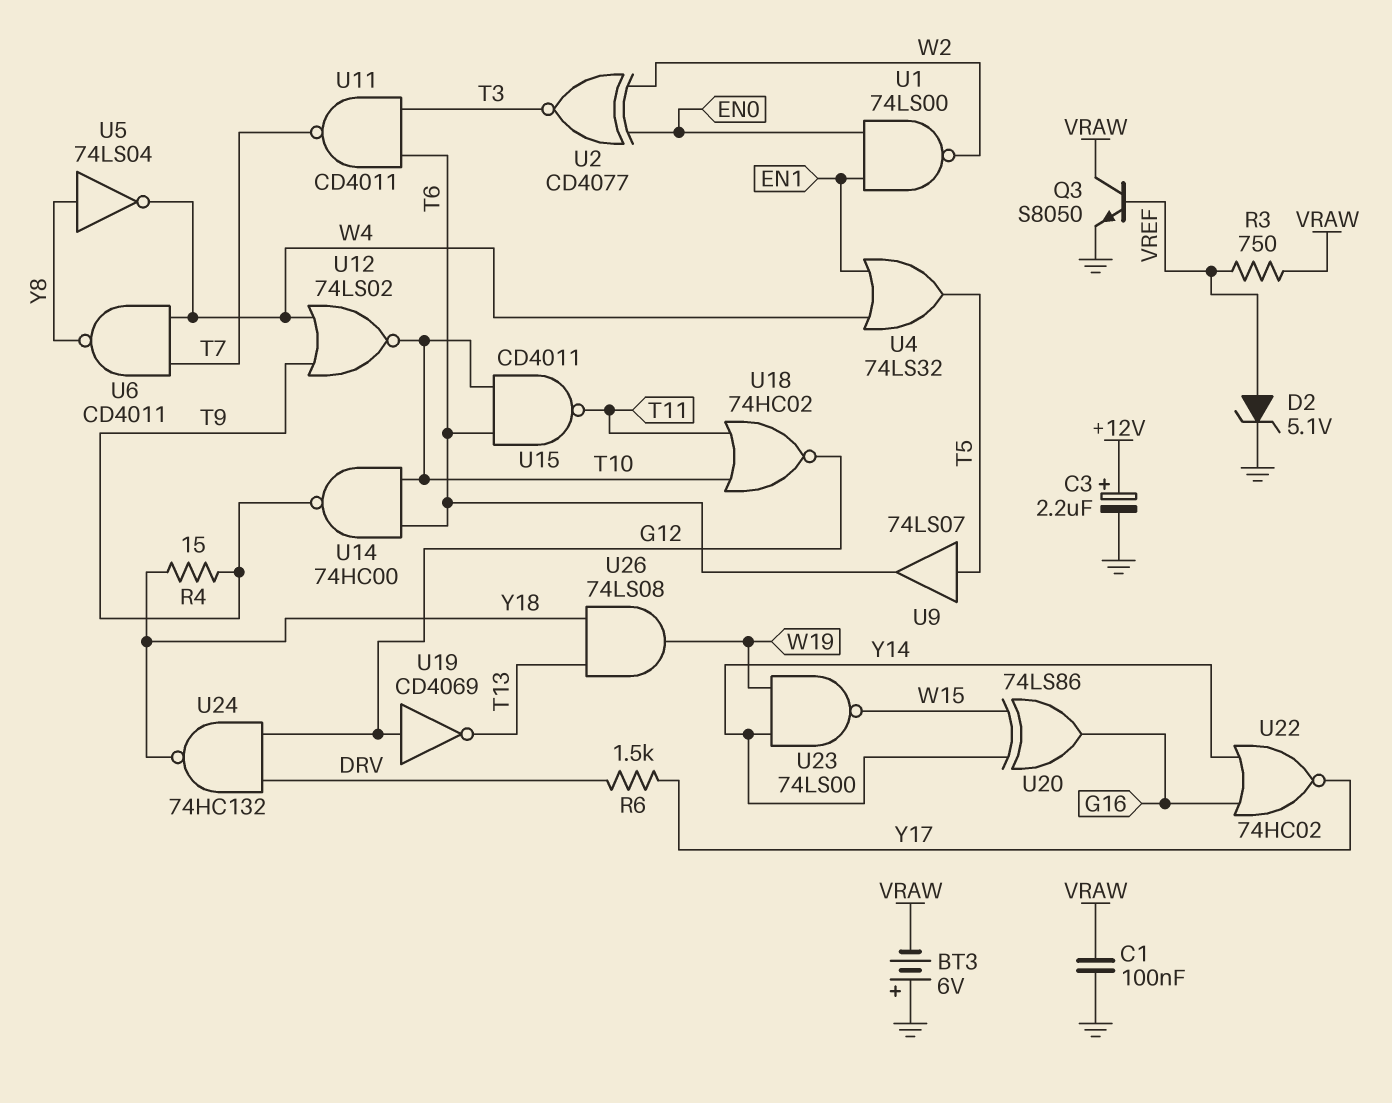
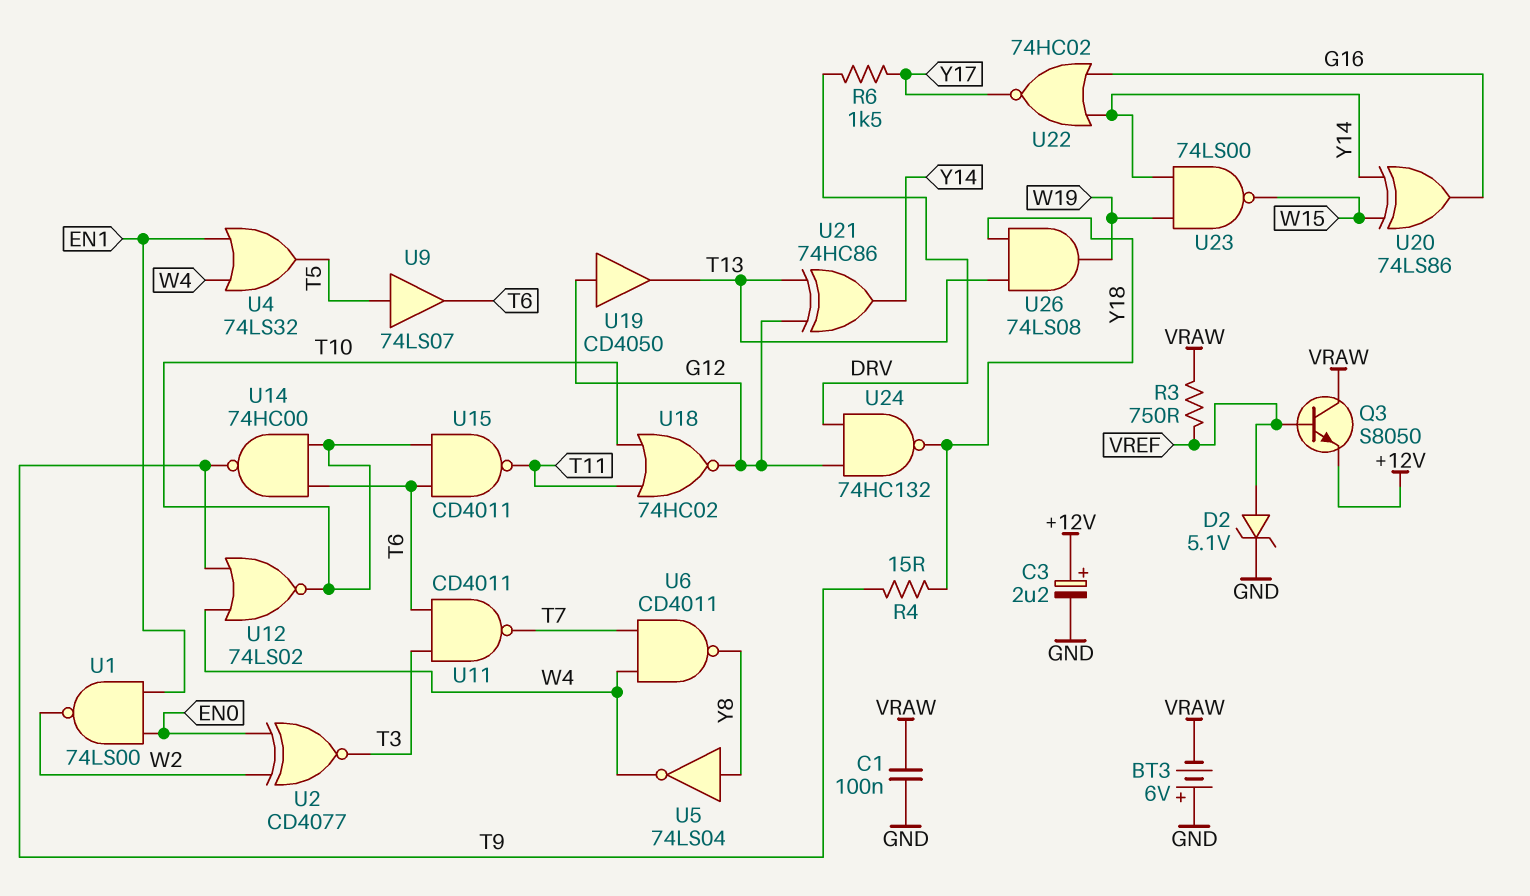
Q3: NPN S8050 (B VREF, C VRAW, E GND) -> NPN S8050 (B VREF, C VRAW, E +12V)
U19: NOT CD4069 (in G12, out T13) -> buffer CD4050 (in G12, out T13)
U21: none -> XOR 74HC86 (in G12, in T13, out Y14)

